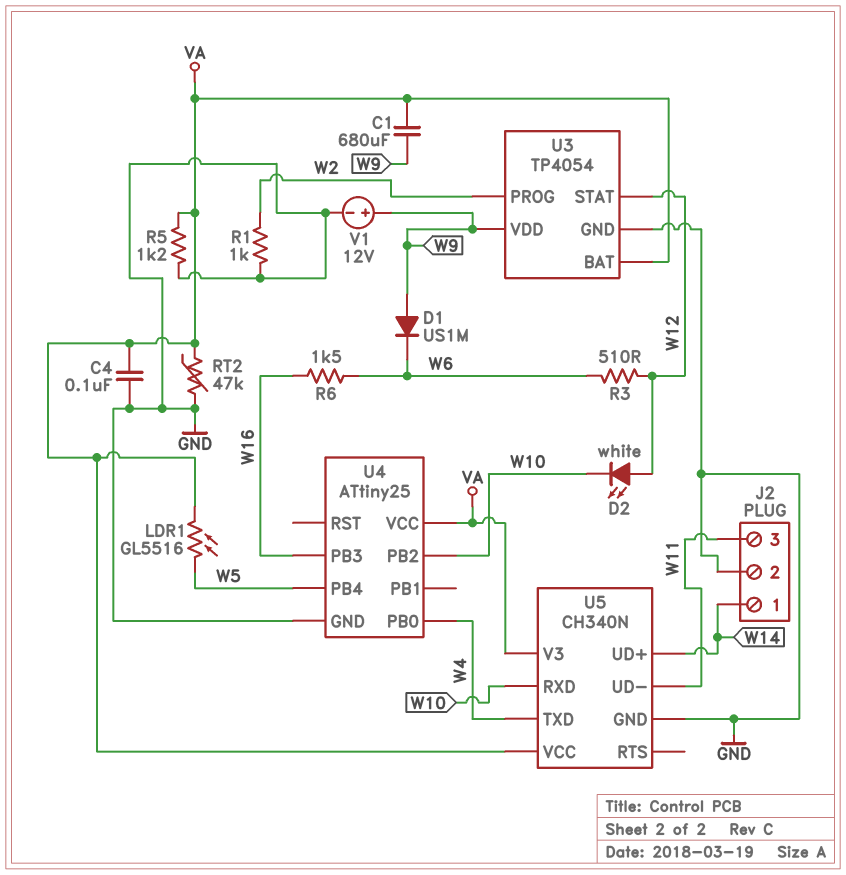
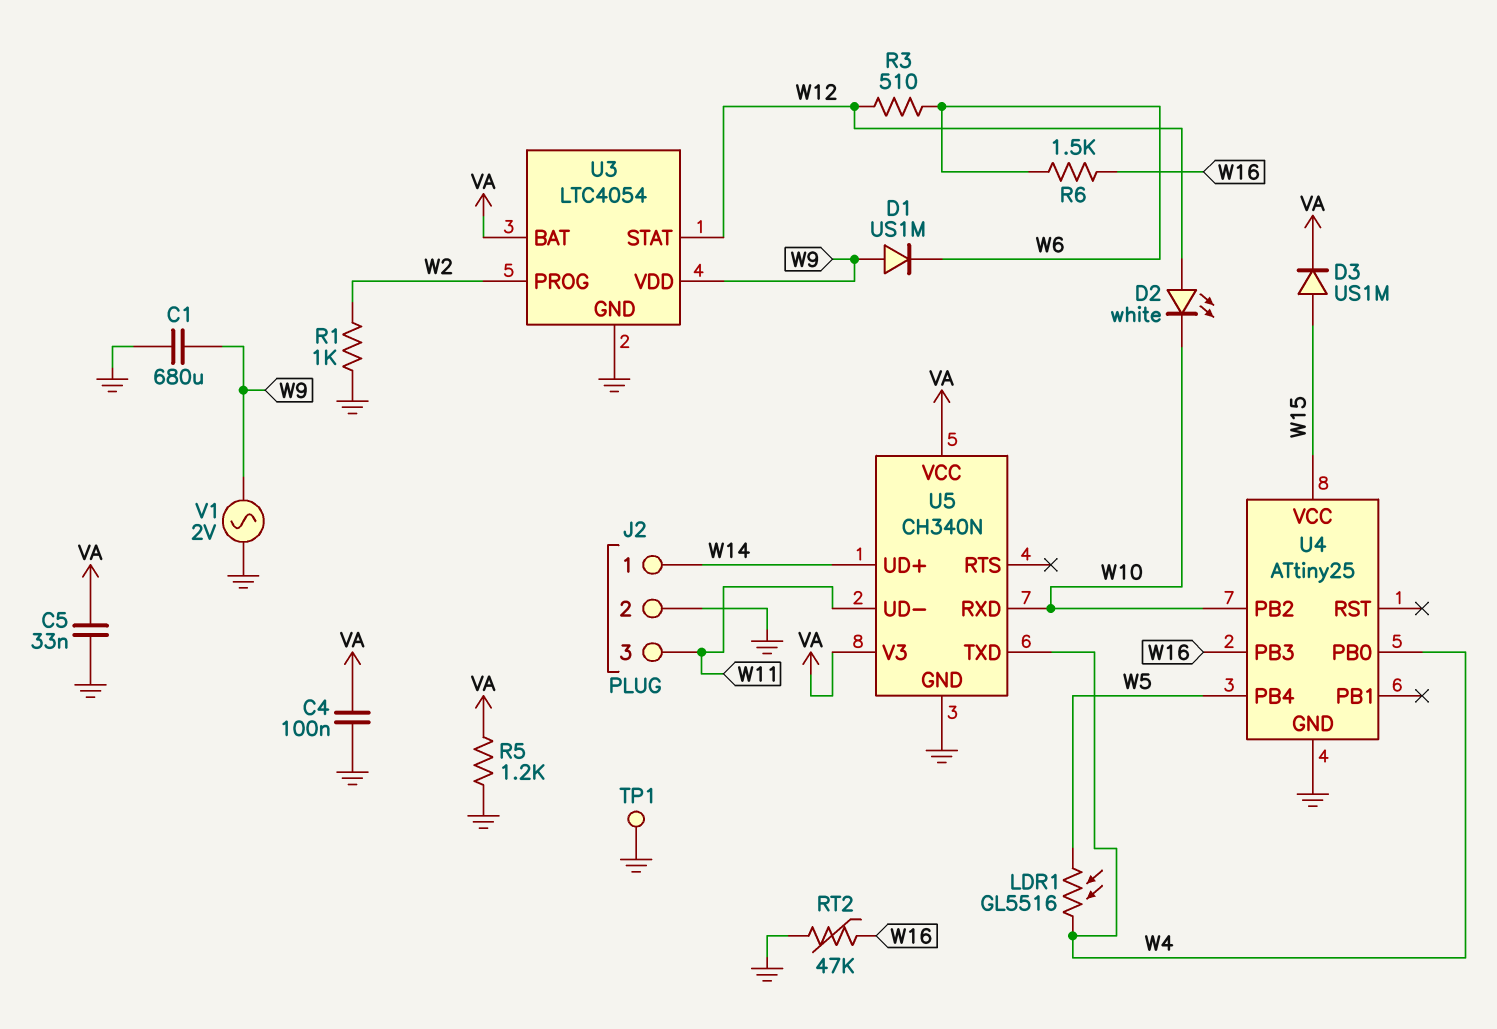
C1: 680uF (VA, W9) -> 680uF (GND, W9)
C5: none -> 33nF (GND, VA)
D3: none -> diode US1M (A W15, K VA)
LDR1: GL5516 (VA, W5) -> GL5516 (W4, W5)
RT2: 47k (GND, VA) -> 47k (GND, W16)
TP1: none -> test point (GND)
U3: TP4054 -> LTC4054
U4 pin VCC: VA -> W15
V1: 12V (plus W9, minus GND) -> AC 2V (GND, W9)

